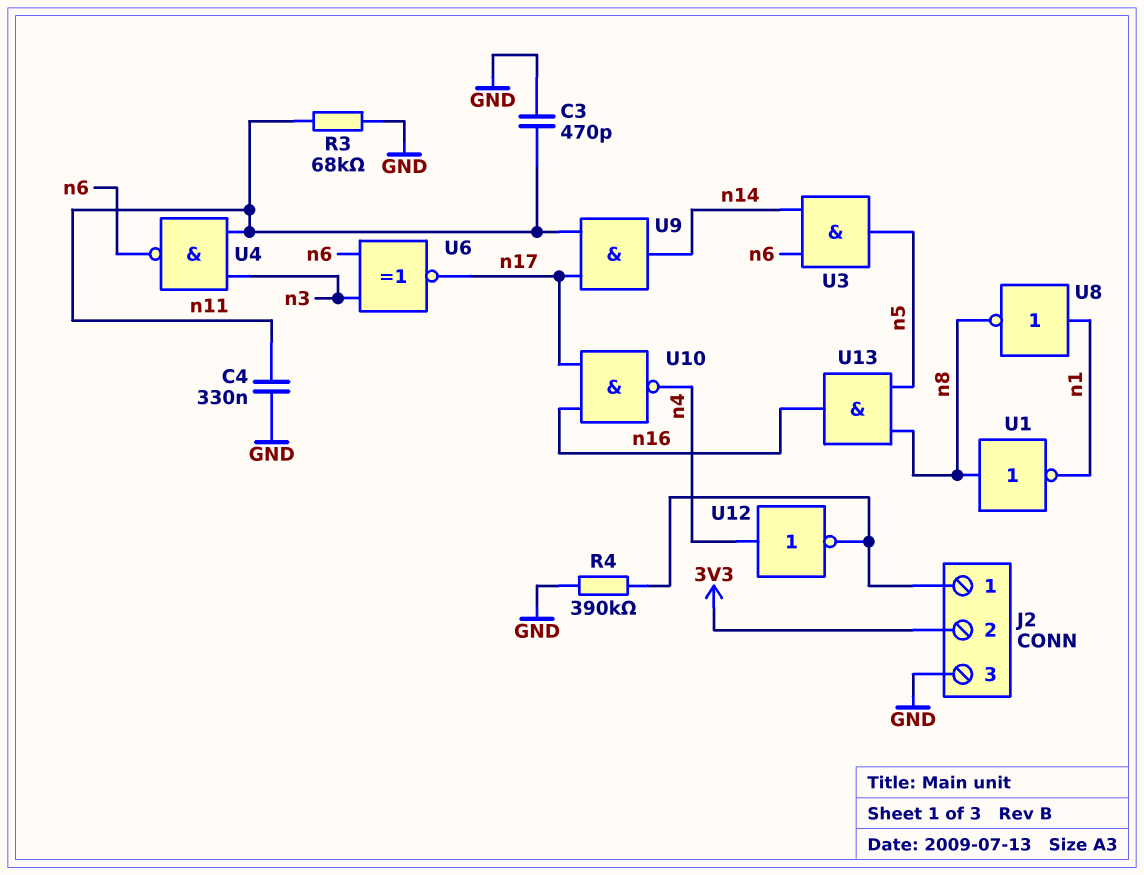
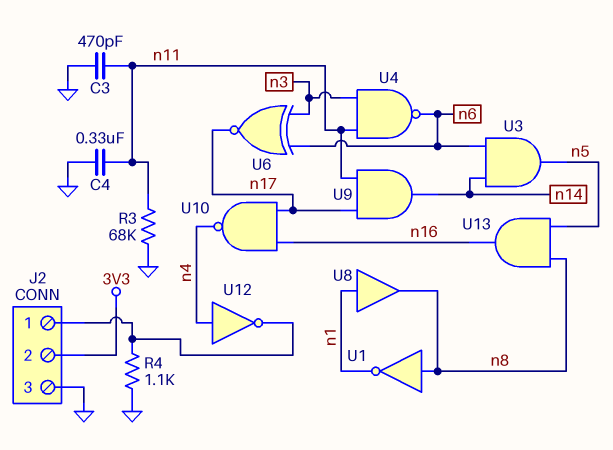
R4: 390k (GND, J2/1) -> 1.1k (GND, J2/1)
U8: NOT (in n1, out n8) -> buffer (in n1, out n8)

